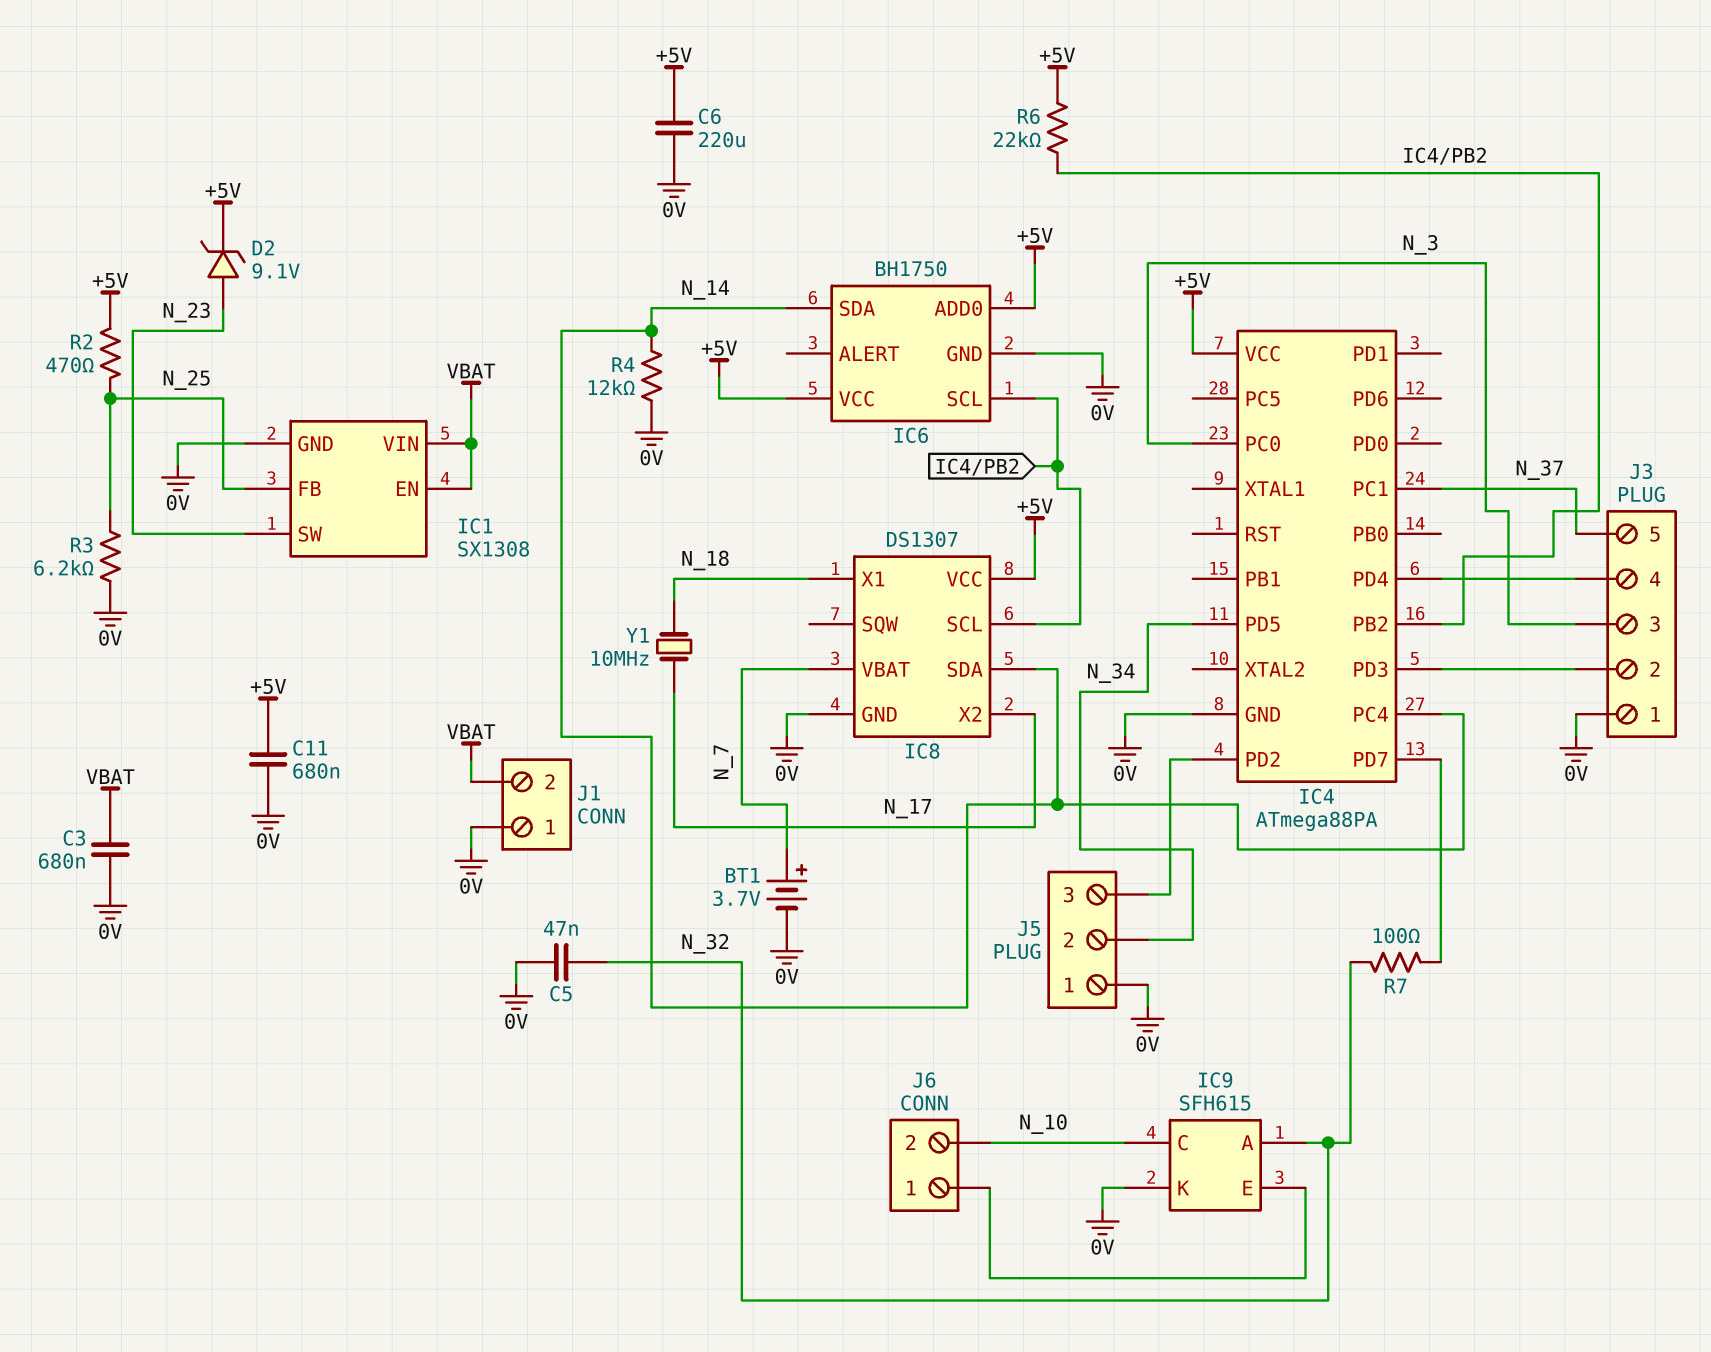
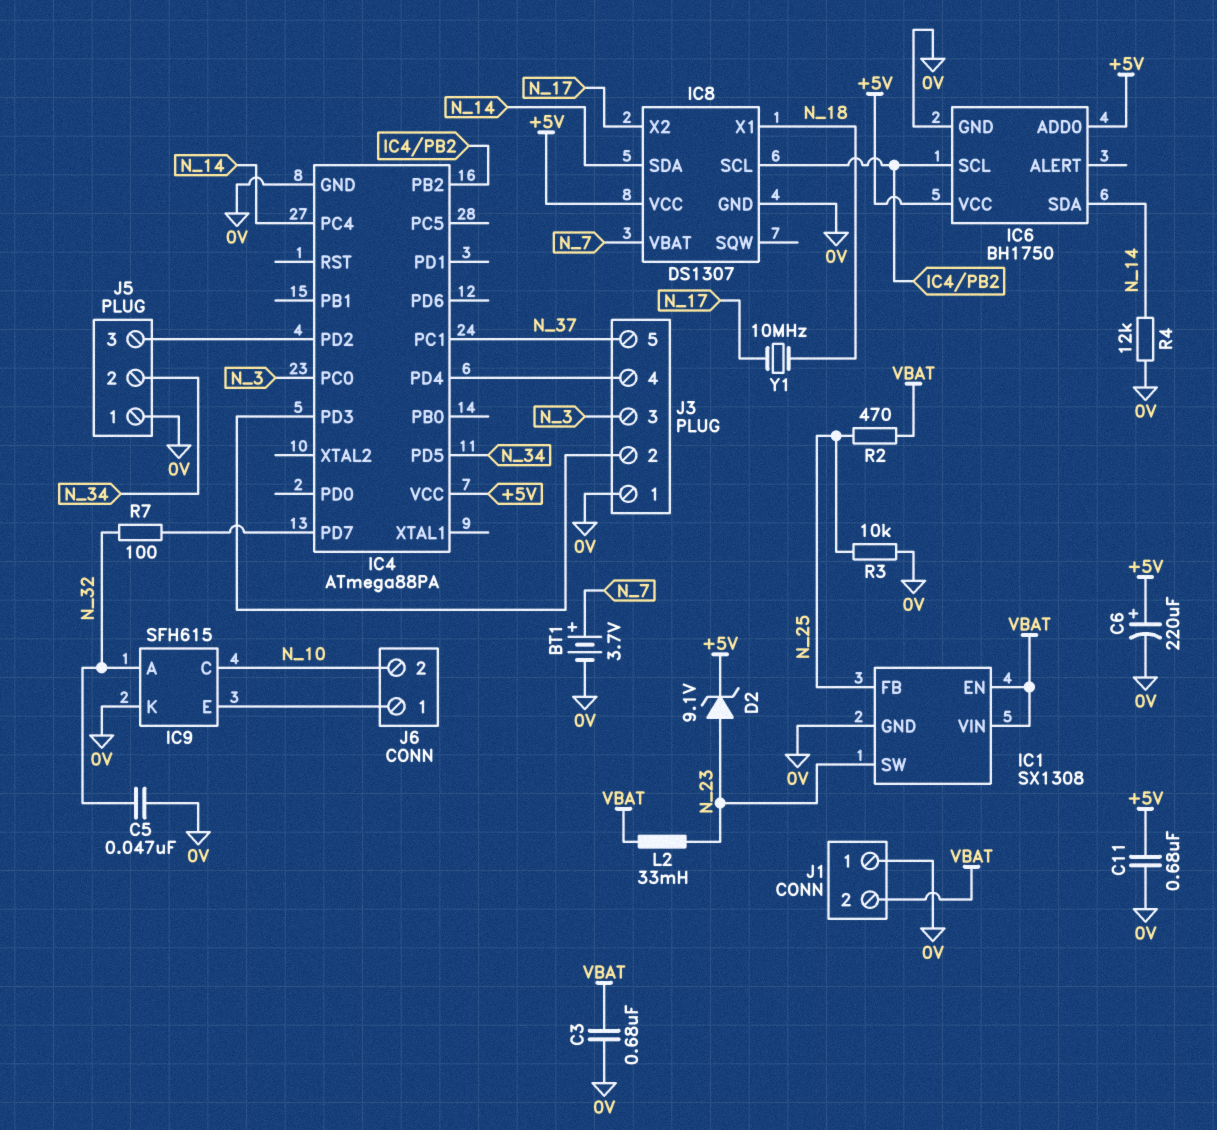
C6: 220uF (+5V, 0V) -> 220uF (plus +5V, minus 0V)
L2: none -> 33mH (N_23, VBAT)
R2: 470 (+5V, N_25) -> 470 (N_25, VBAT)
R3: 6.2k (0V, N_25) -> 10k (0V, N_25)
R6: 22k (+5V, IC4/PB2) -> none

